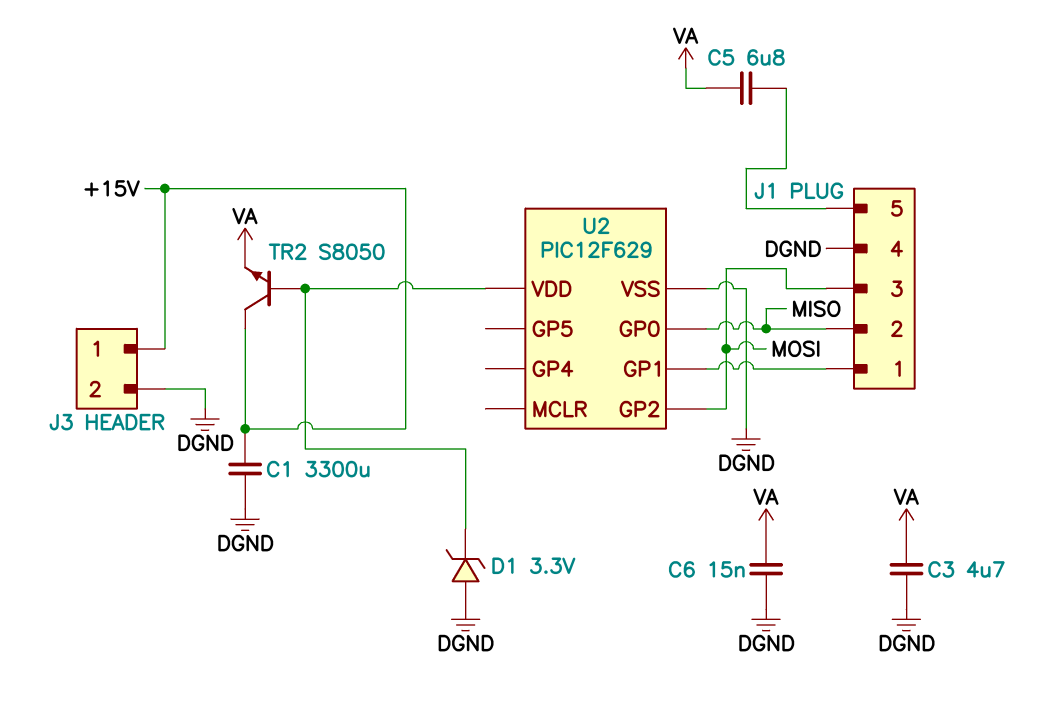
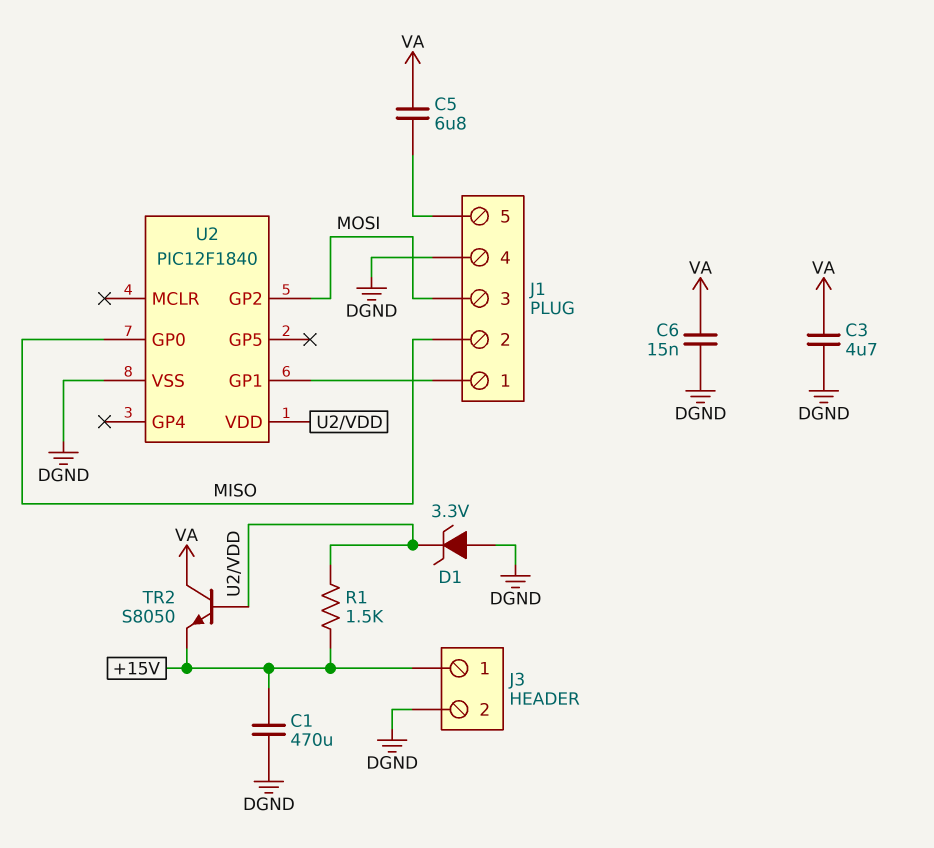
C1: 3300uF (+15V, DGND) -> 470uF (+15V, DGND)
R1: none -> 1.5k (+15V, U2/VDD)
TR2: NPN S8050 (B U2/VDD, C +15V, E VA) -> NPN S8050 (B U2/VDD, C VA, E +15V)
U2: PIC12F629 -> PIC12F1840

